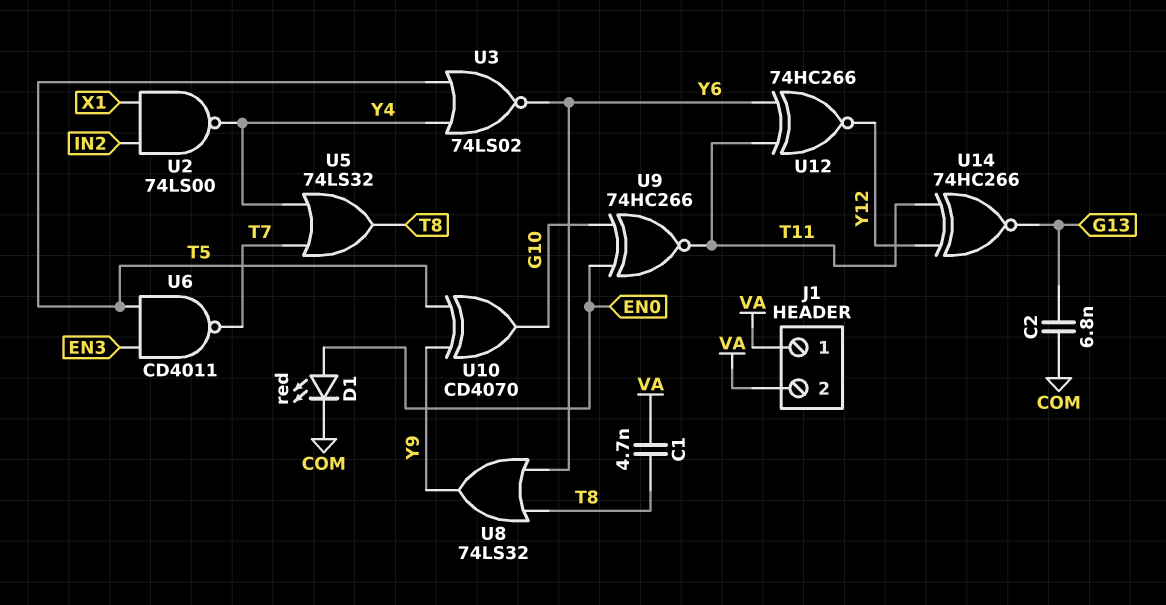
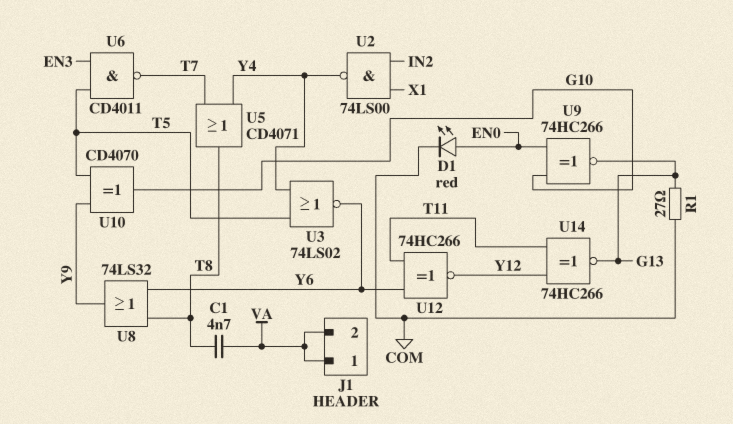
C2: 6.8nF (COM, G13) -> none
R1: none -> 27 (COM, G13)
U5: OR 74LS32 (in T7, in Y4, out T8) -> OR CD4071 (in T7, in Y4, out T8)
U9: XNOR 74HC266 (in EN0, in G10, out T11) -> XNOR 74HC266 (in EN0, in G10, out G13)

